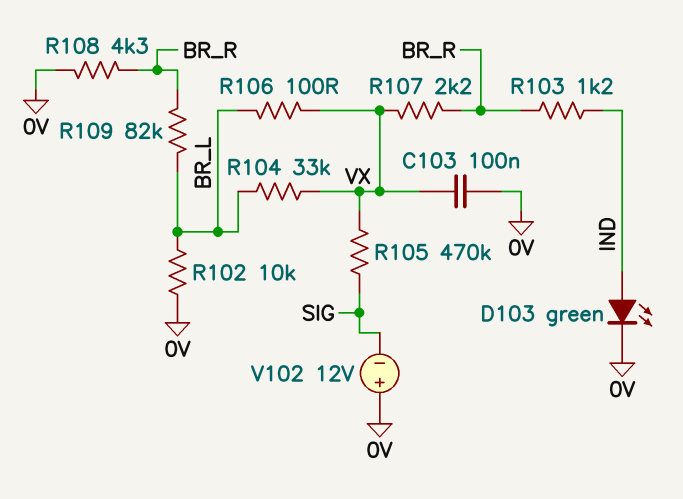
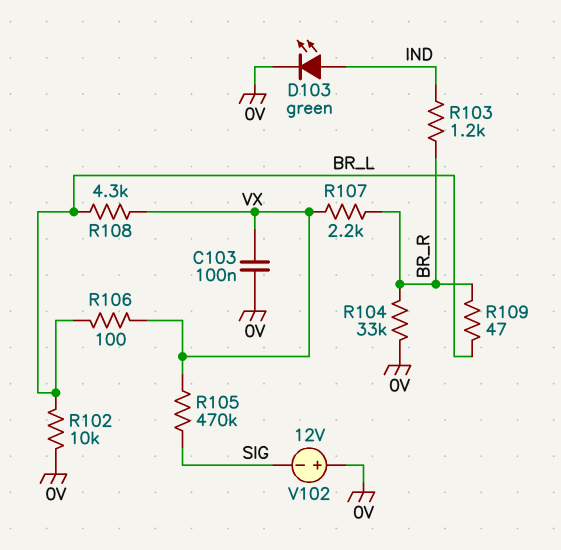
R104: 33k (BR_L, VX) -> 33k (0V, BR_R)
R108: 4.3k (0V, BR_R) -> 4.3k (BR_L, VX)
R109: 82k (BR_L, BR_R) -> 47 (BR_L, BR_R)

